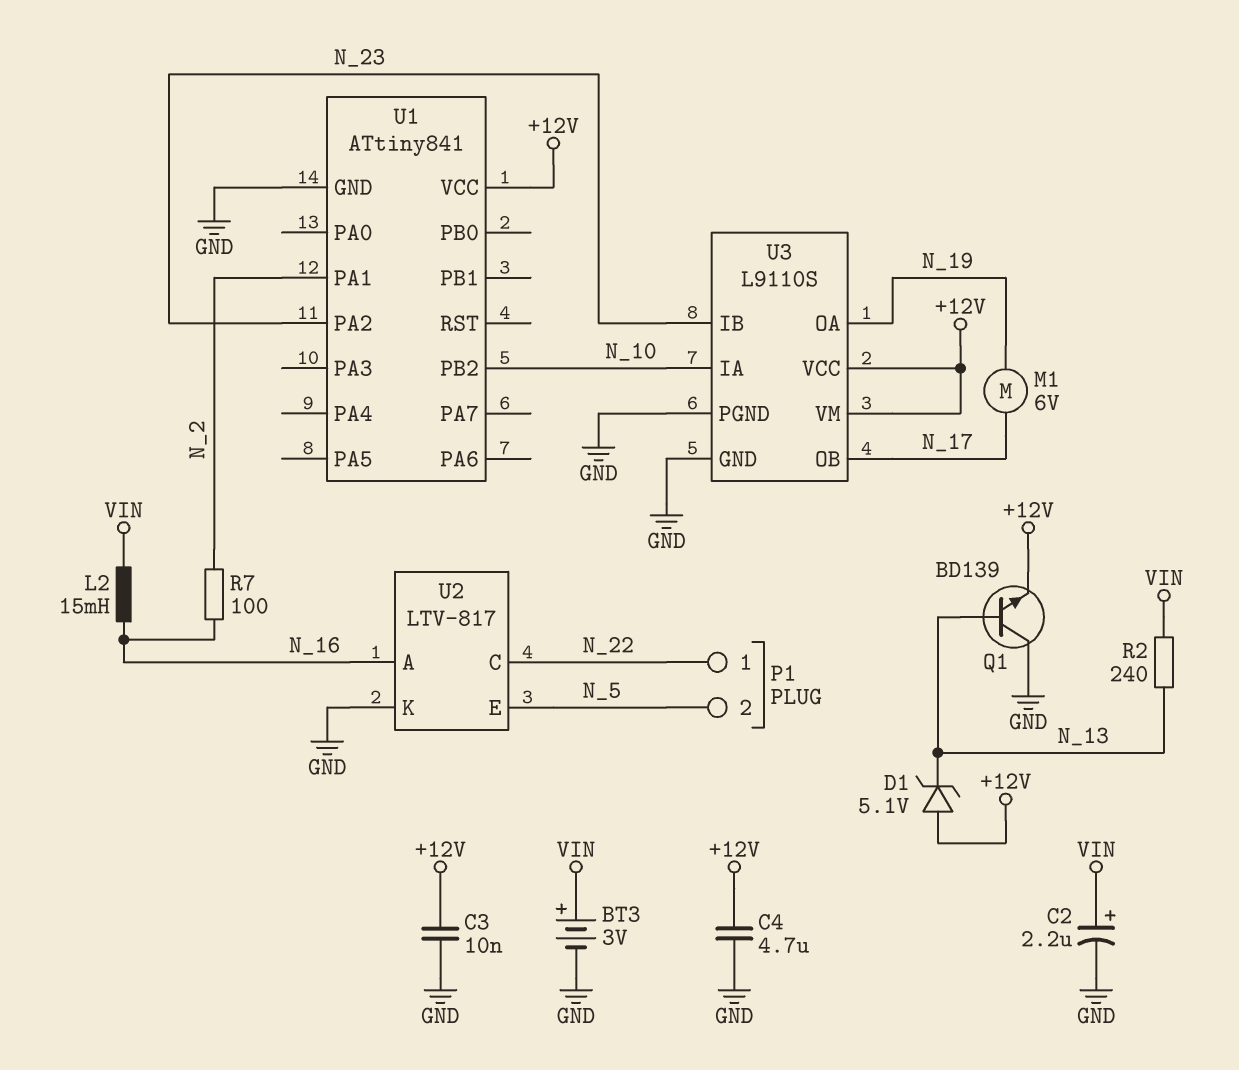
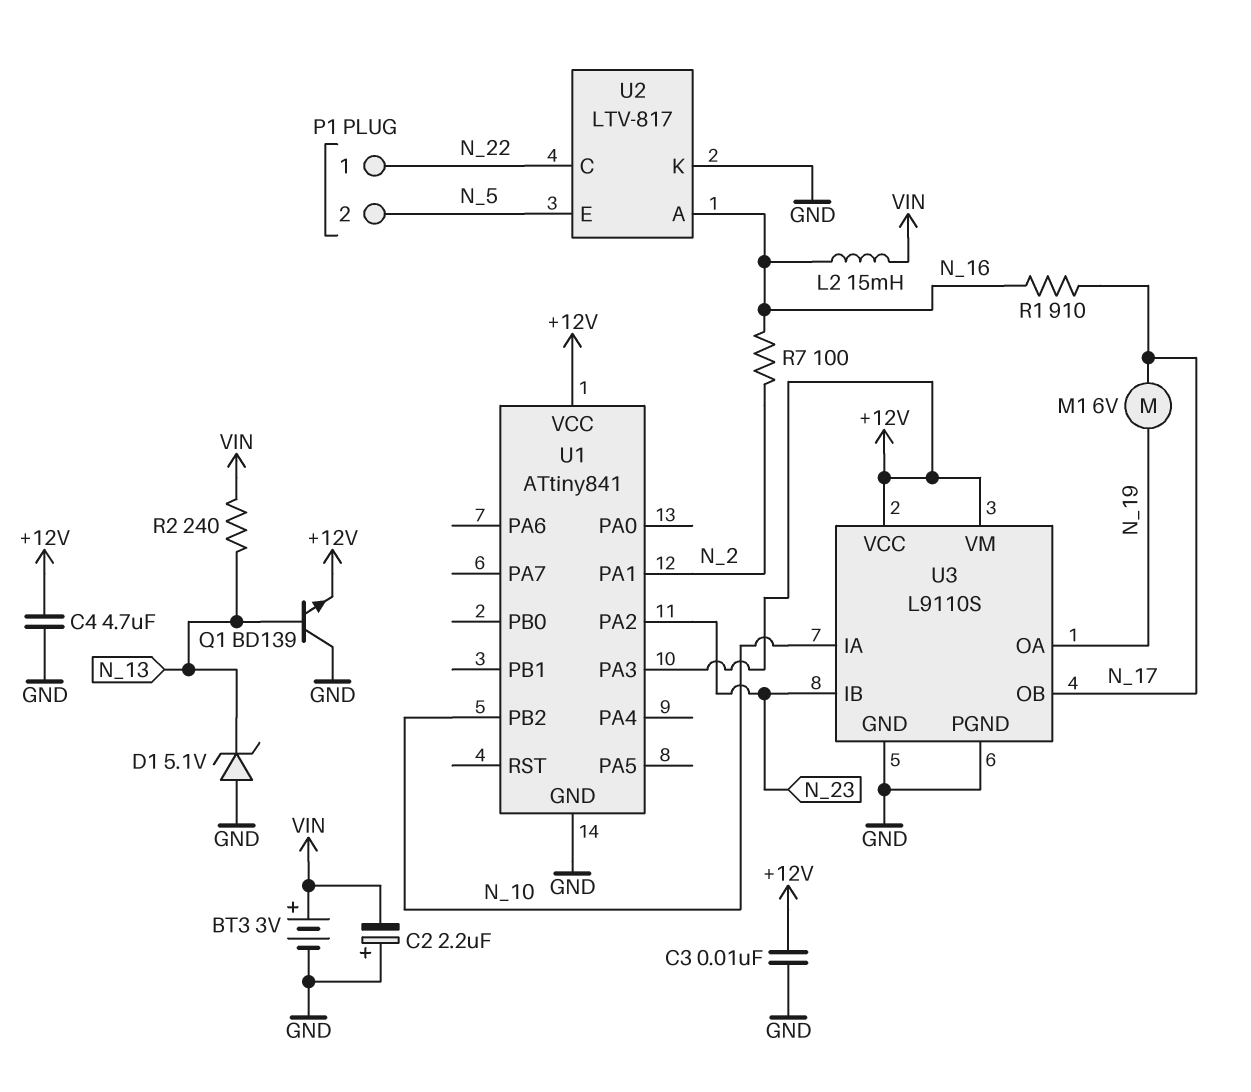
C2: 2.2uF (plus VIN, minus GND) -> 2.2uF (plus GND, minus VIN)
D1: zener 5.1V (A +12V, K N_13) -> zener 5.1V (A GND, K N_13)
R1: none -> 910 (N_16, N_17)
U1 pin PA3: none -> +12V

